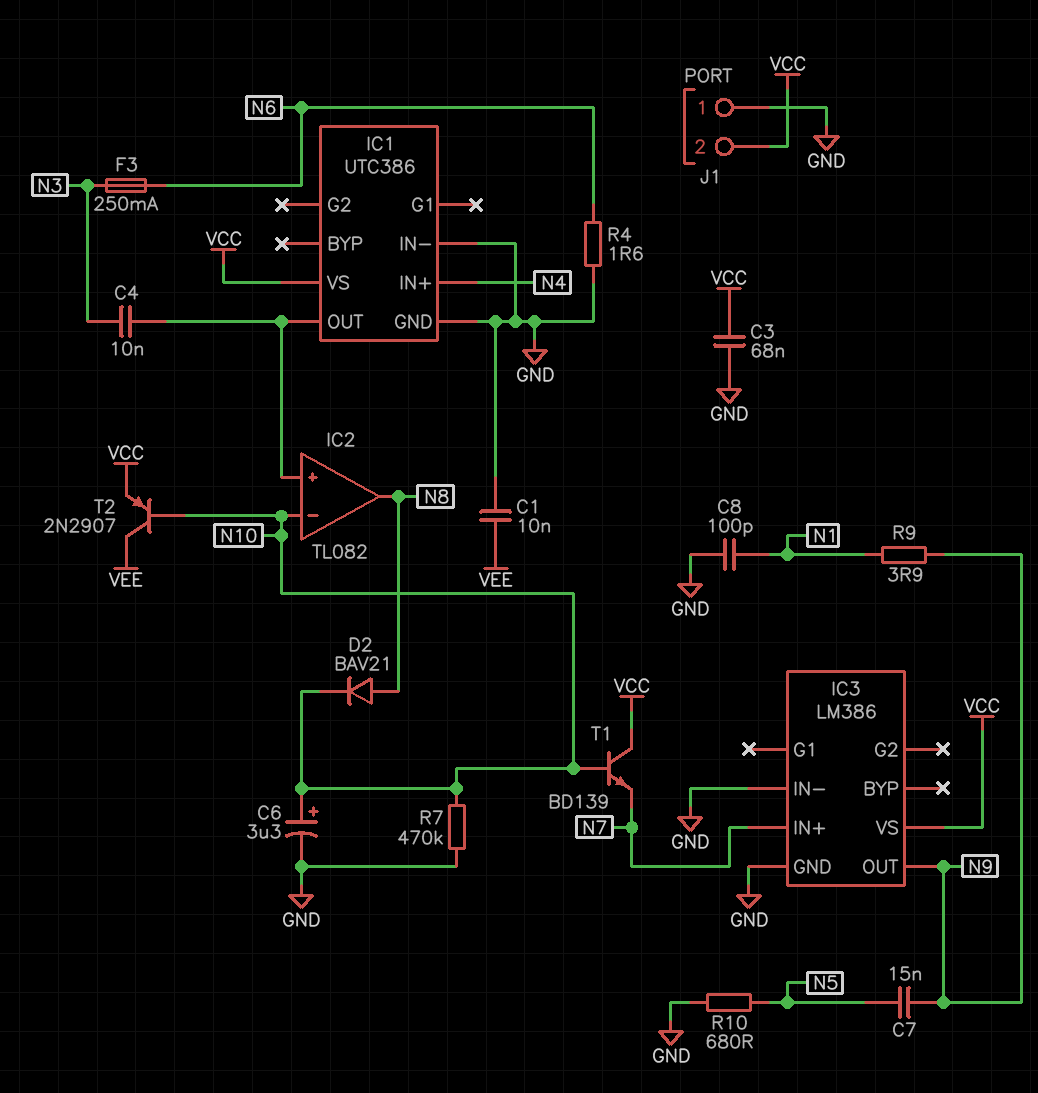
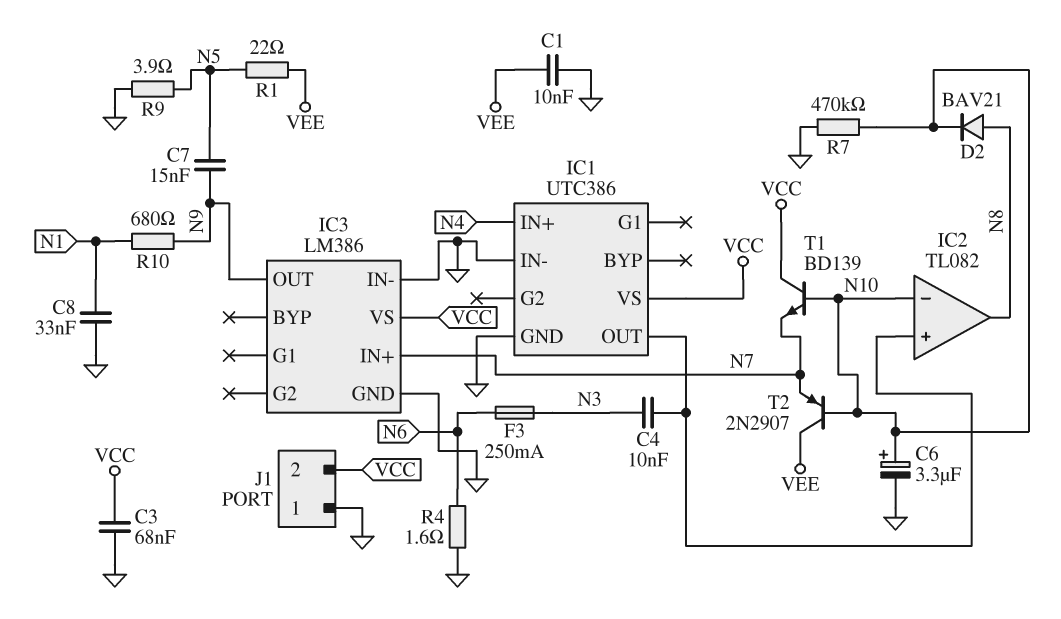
C8: 100pF (GND, N1) -> 33nF (GND, N1)
R1: none -> 22 (N5, VEE)
R9: 3.9 (N1, N9) -> 3.9 (GND, N5)
R10: 680 (GND, N5) -> 680 (N1, N9)
T2: PNP 2N2907 (B N10, C VEE, E VCC) -> PNP 2N2907 (B N10, C VEE, E N7)

